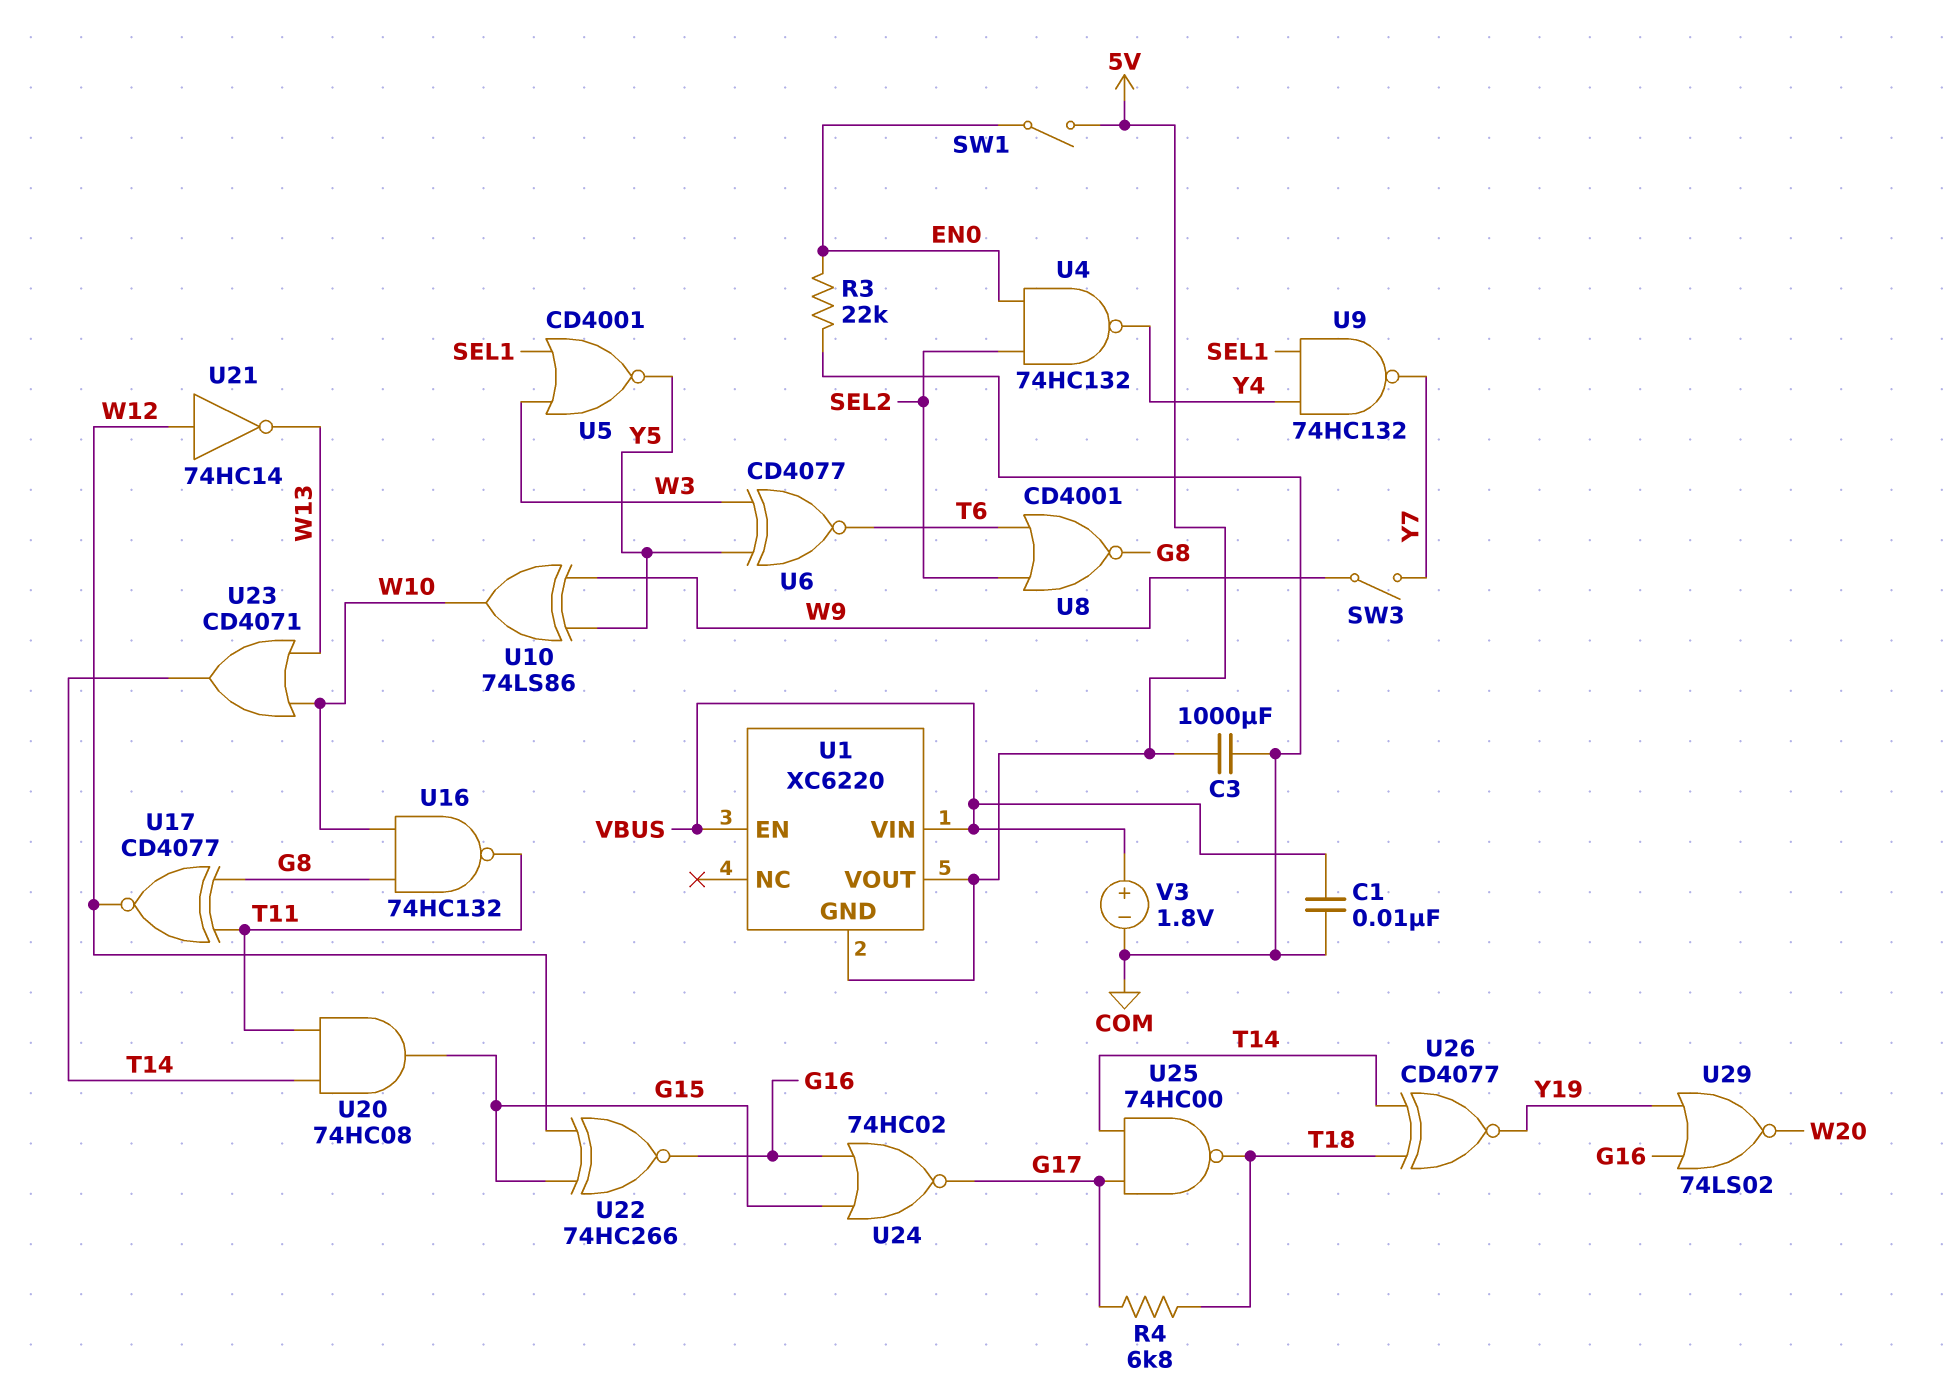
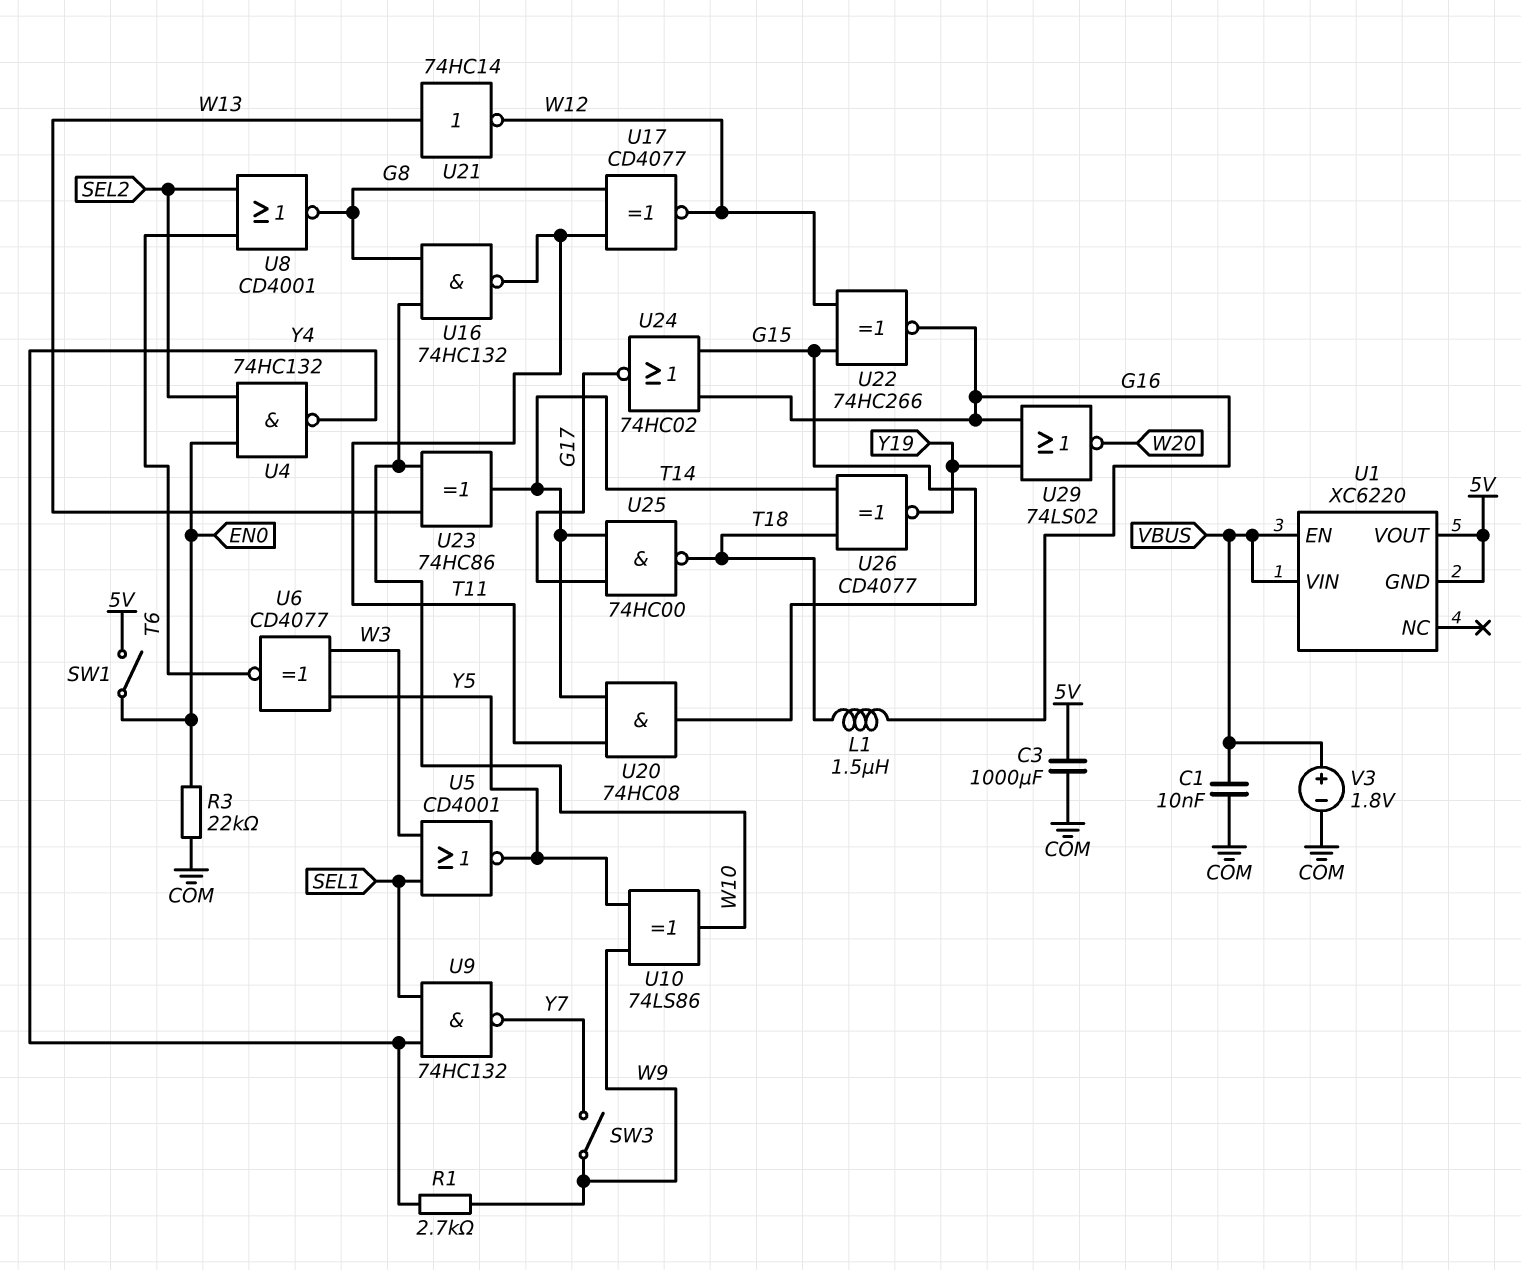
L1: none -> 1.5uH (G16, T18)
R1: none -> 2.7k (W9, Y4)
R4: 6.8k (G17, T18) -> none
U21: NOT 74HC14 (in W12, out W13) -> NOT 74HC14 (in W13, out W12)
U23: OR CD4071 (in W10, in W13, out T14) -> XOR 74HC86 (in W10, in W13, out T14)

